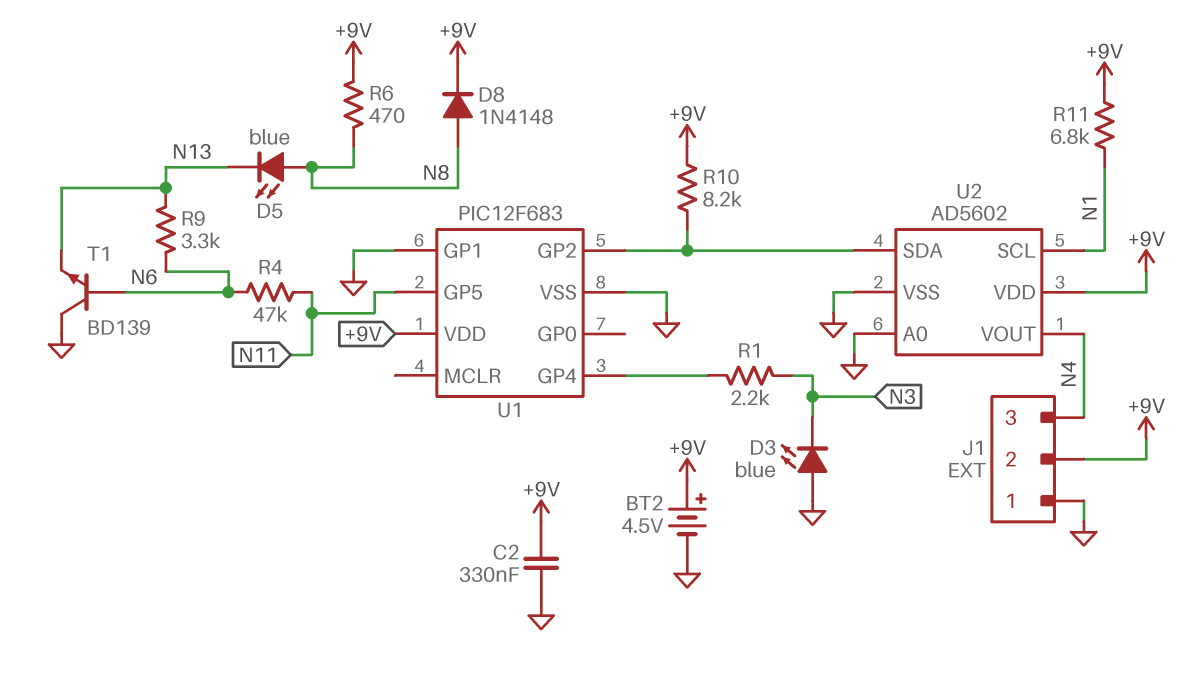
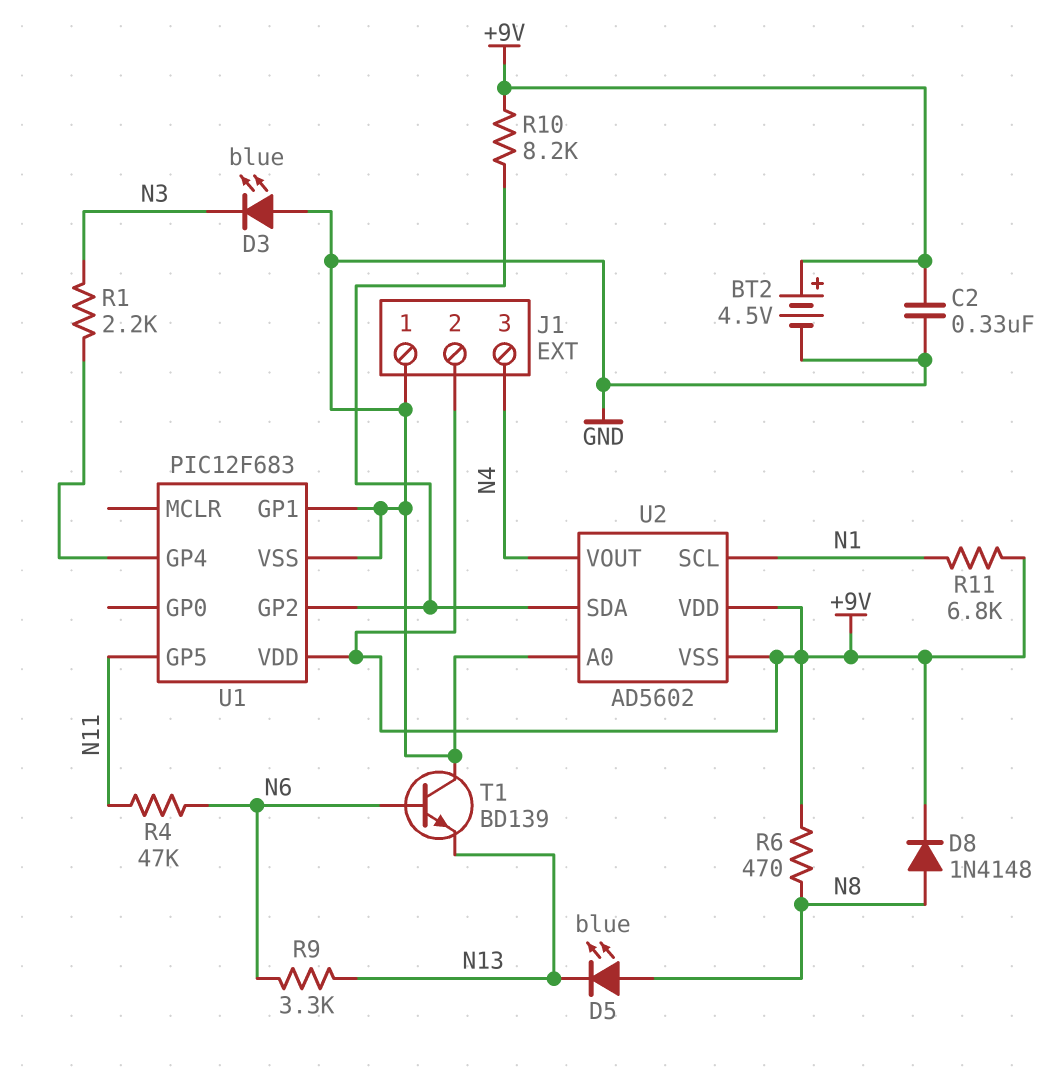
U2 pin VSS: GND -> +9V

